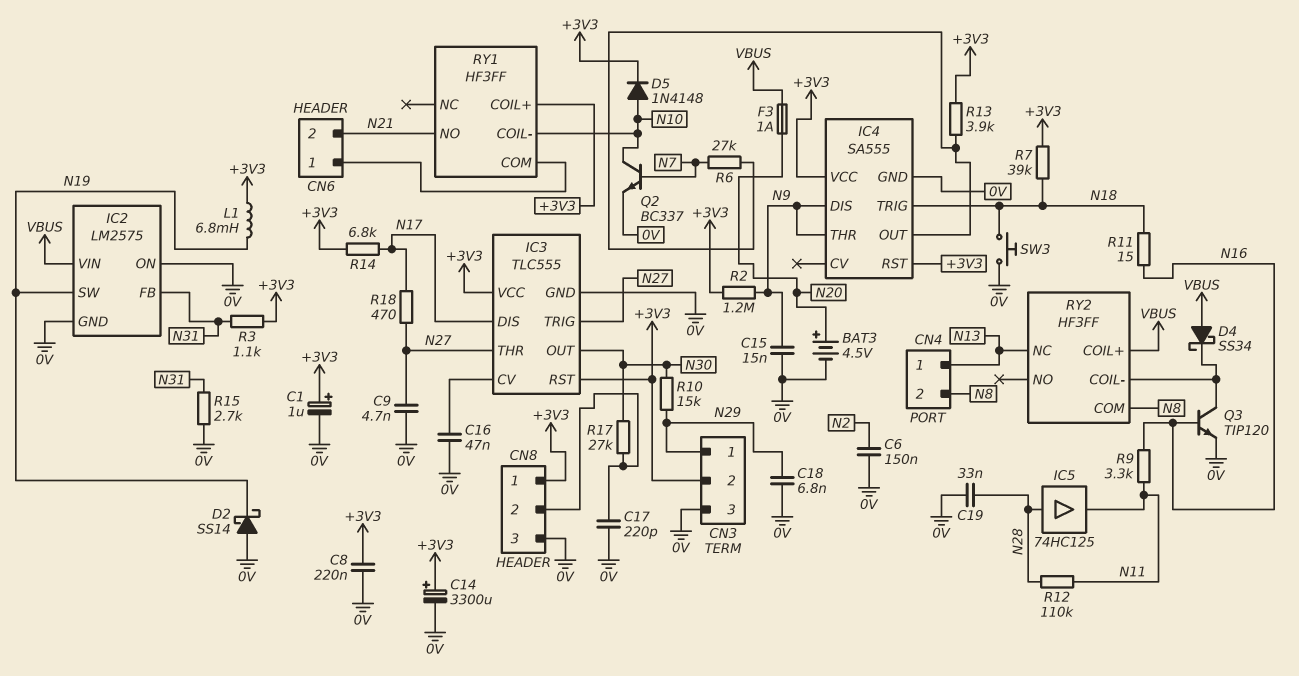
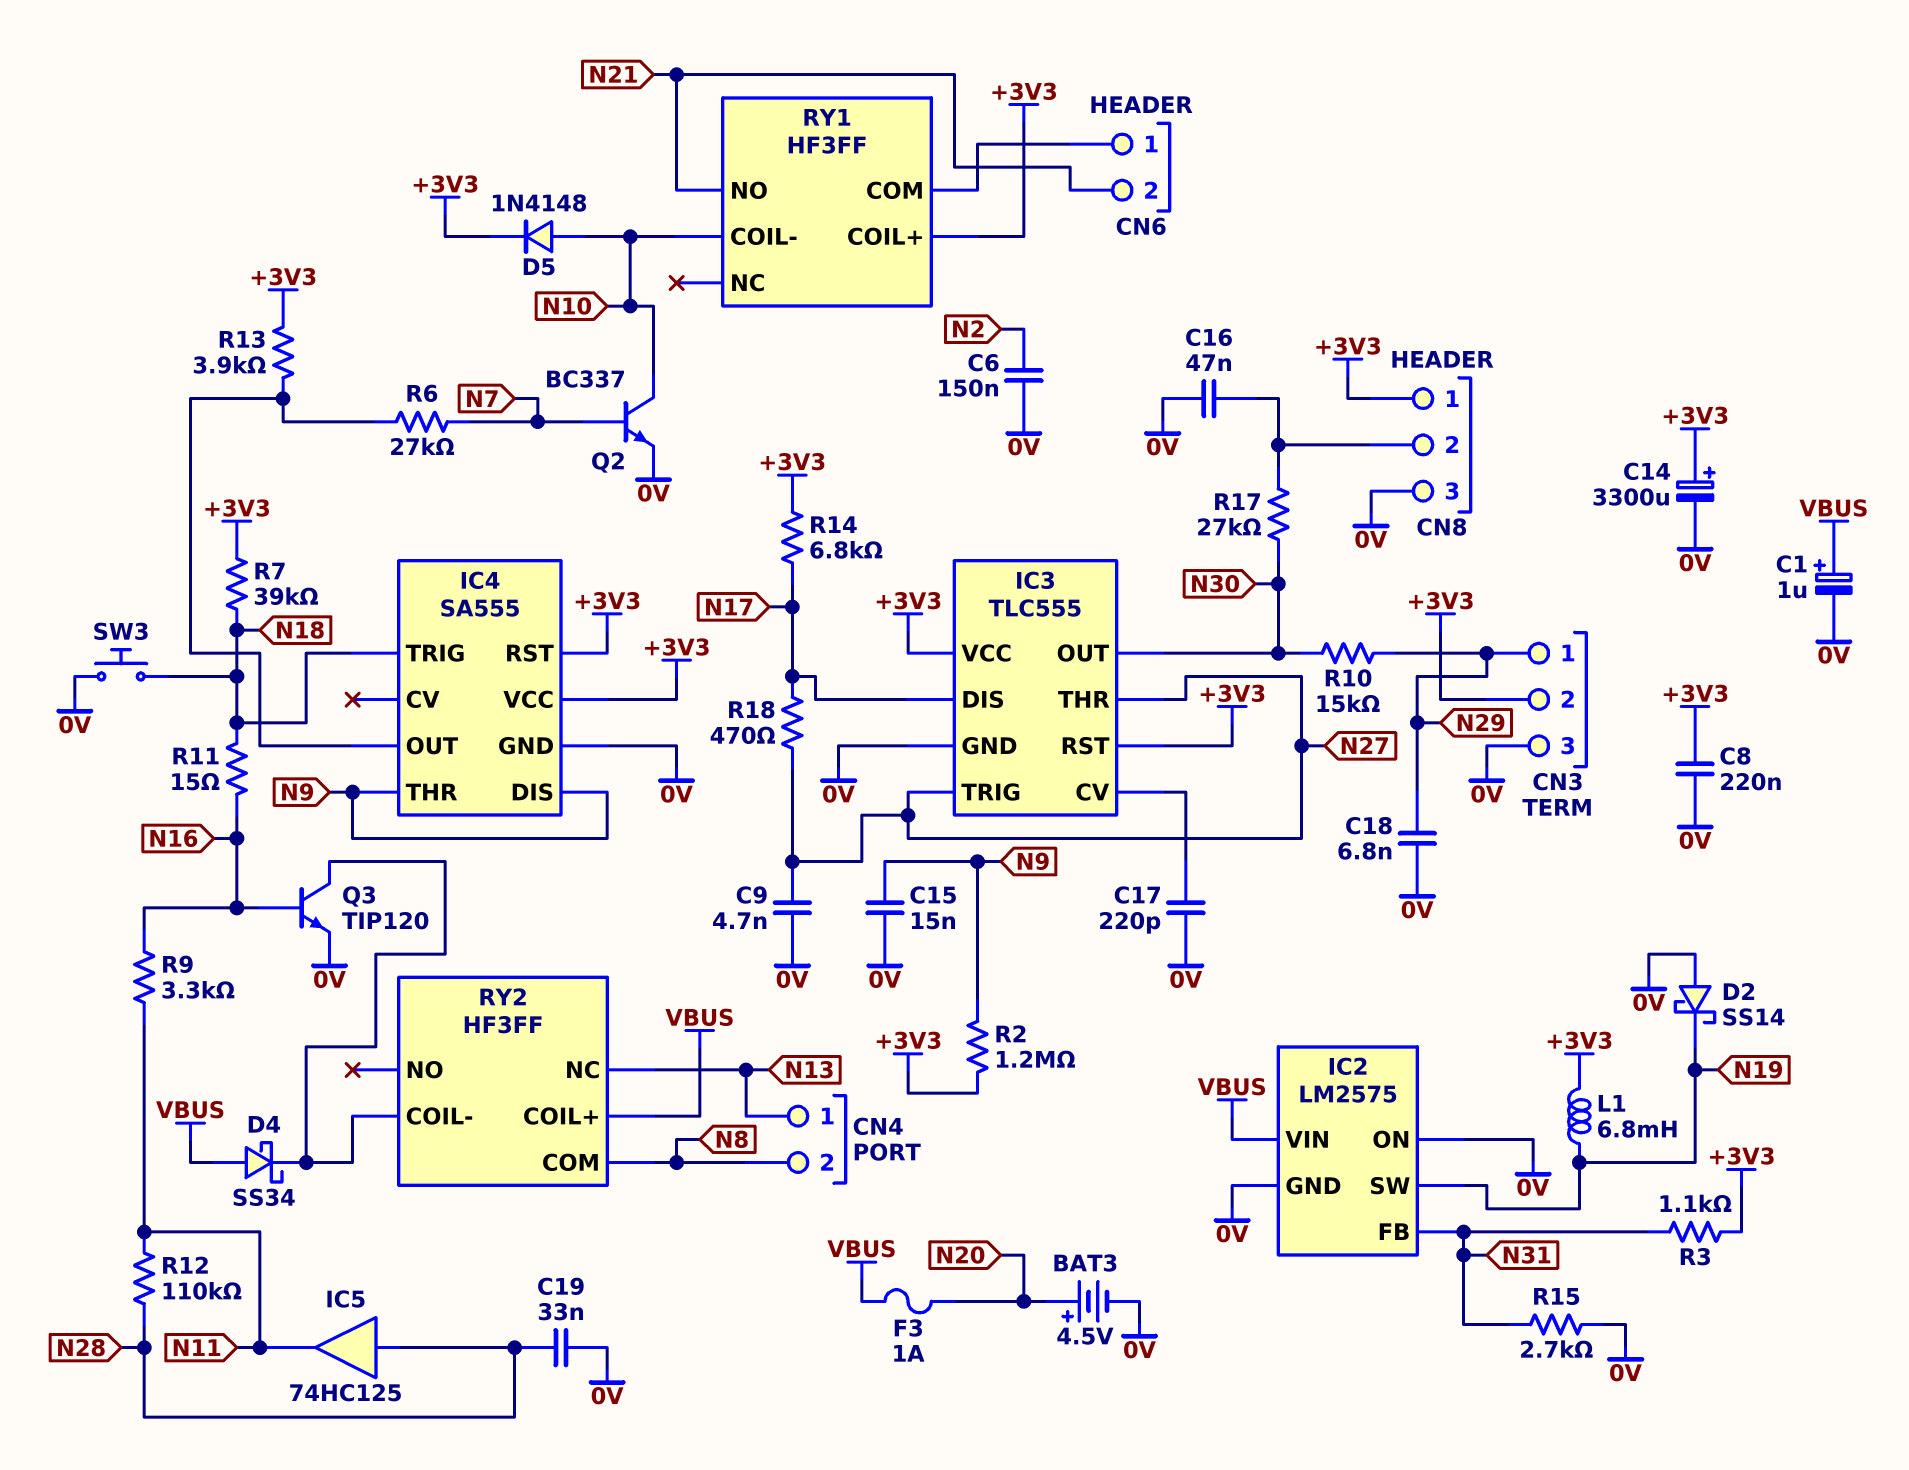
C1: 1uF (plus +3V3, minus 0V) -> 1uF (plus VBUS, minus 0V)
C16: 47nF (0V, IC3/CV) -> 47nF (0V, CN8/2)
C17: 220pF (0V, CN8/2) -> 220pF (0V, IC3/CV)

